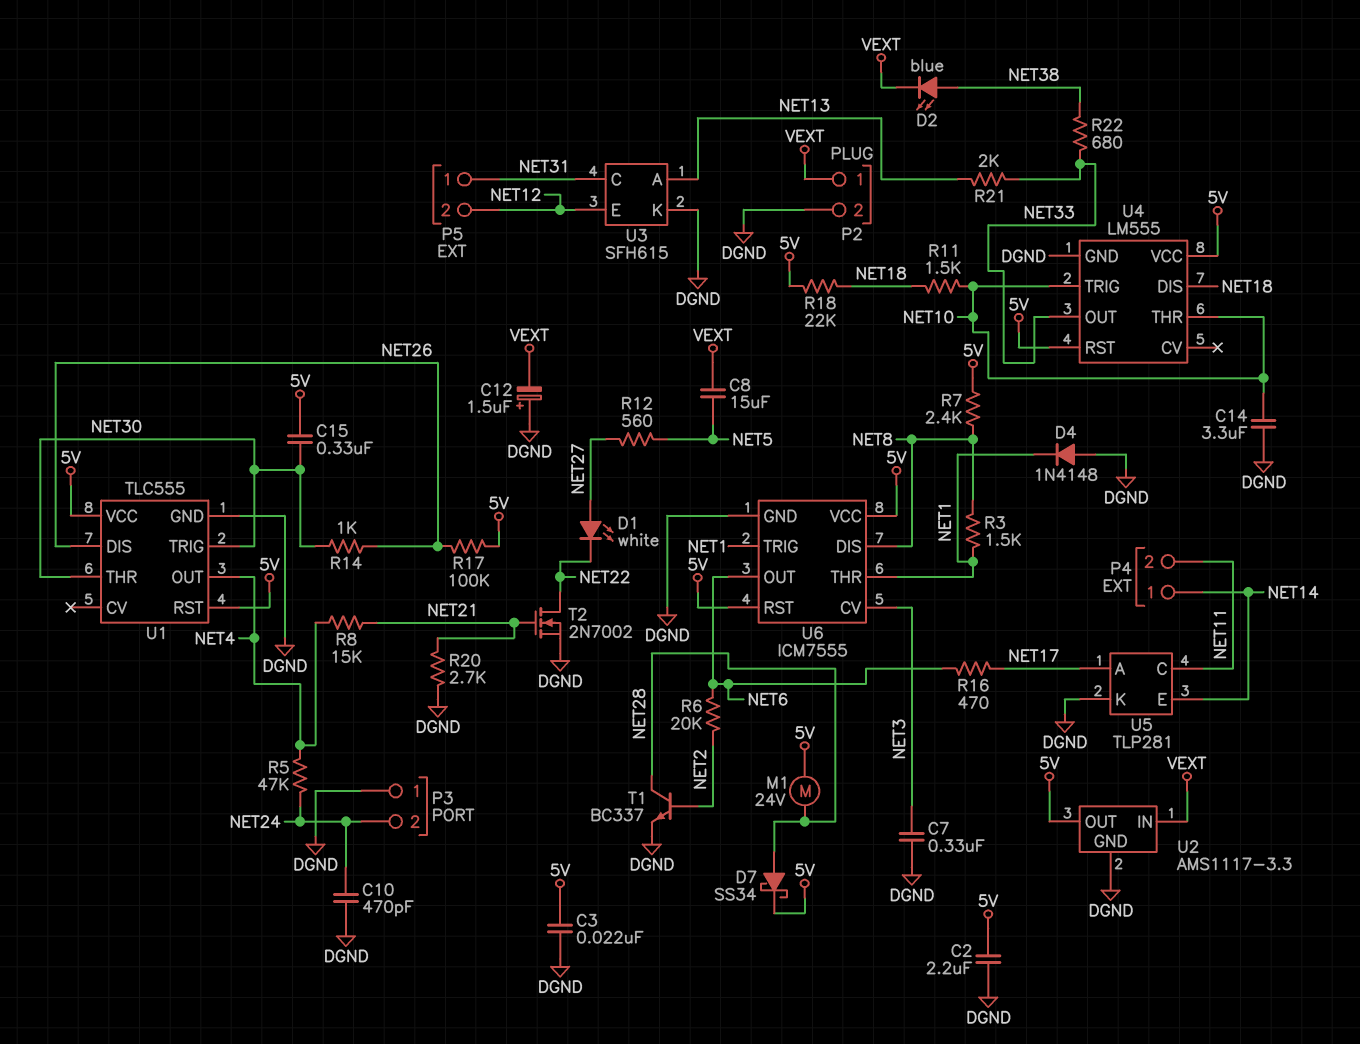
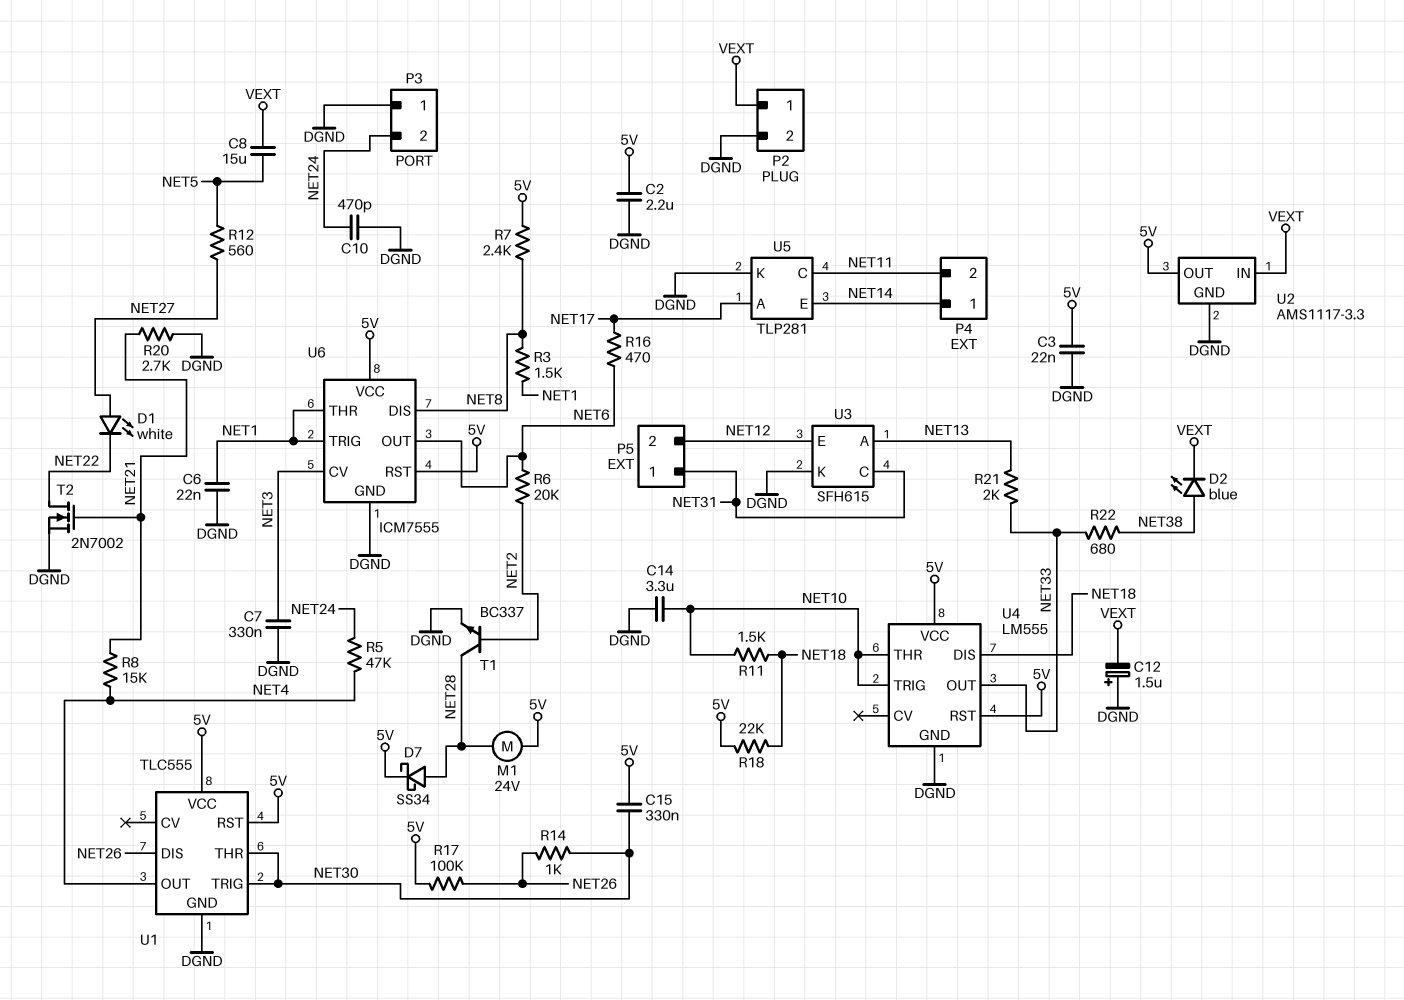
C6: none -> 22nF (DGND, NET1)
D4: diode 1N4148 (A DGND, K NET1) -> none

